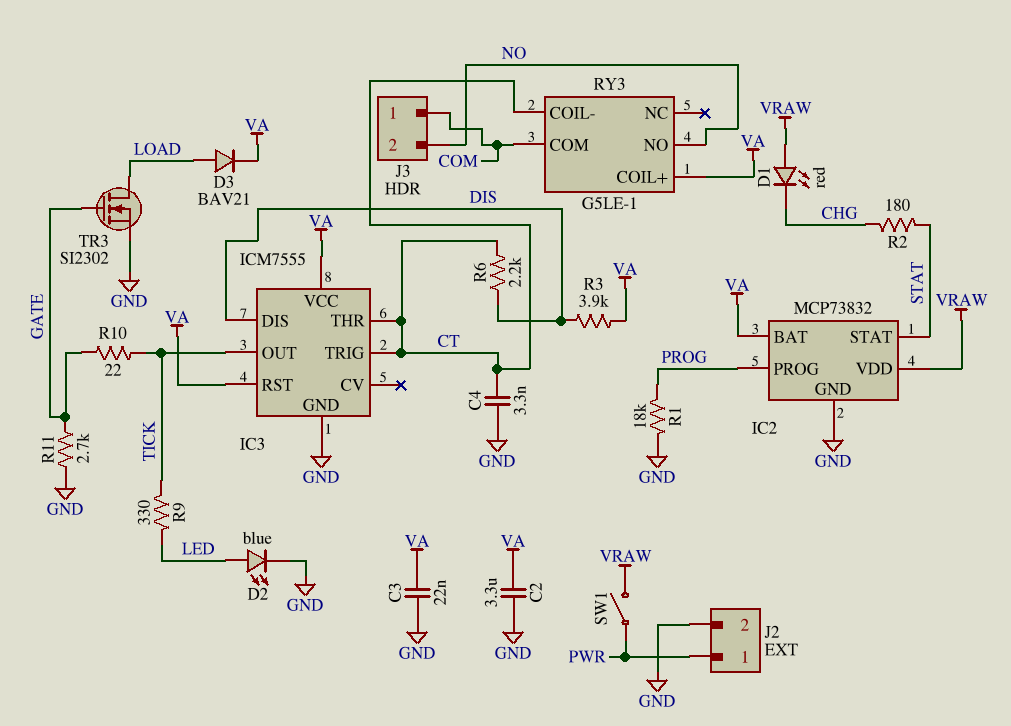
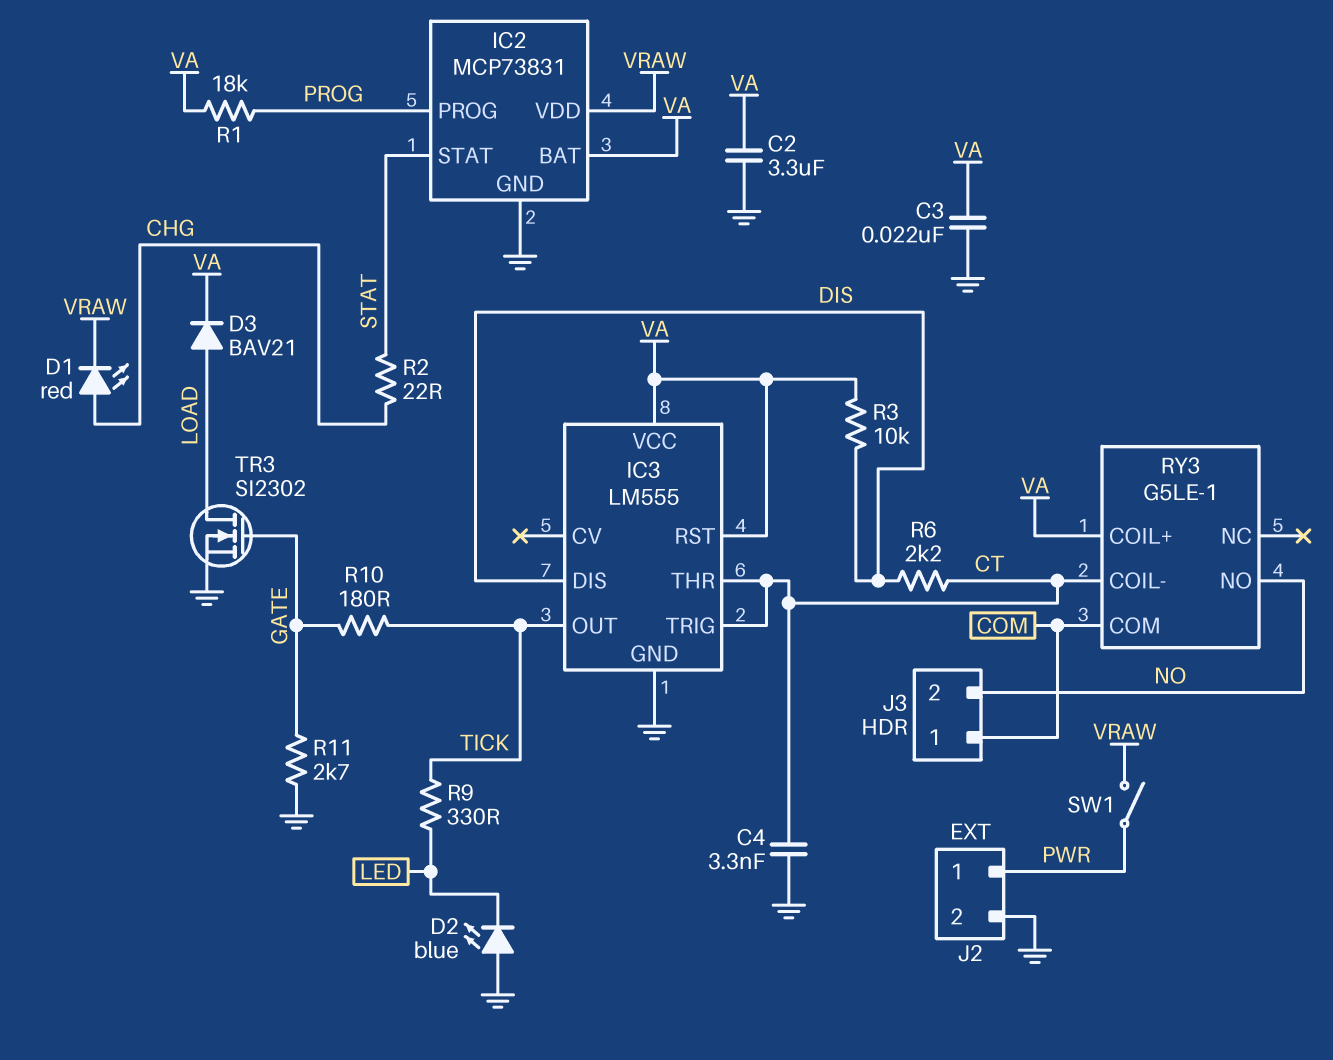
D1: LED red (A VRAW, K CHG) -> LED red (A CHG, K VRAW)
D2: LED blue (A LED, K GND) -> LED blue (A GND, K LED)
IC2: MCP73832 -> MCP73831
IC3: ICM7555 -> LM555
R1: 18k (GND, PROG) -> 18k (PROG, VA)
R2: 180 (CHG, STAT) -> 22 (CHG, STAT)
R3: 3.9k (DIS, VA) -> 10k (DIS, VA)
R10: 22 (GATE, TICK) -> 180 (GATE, TICK)

